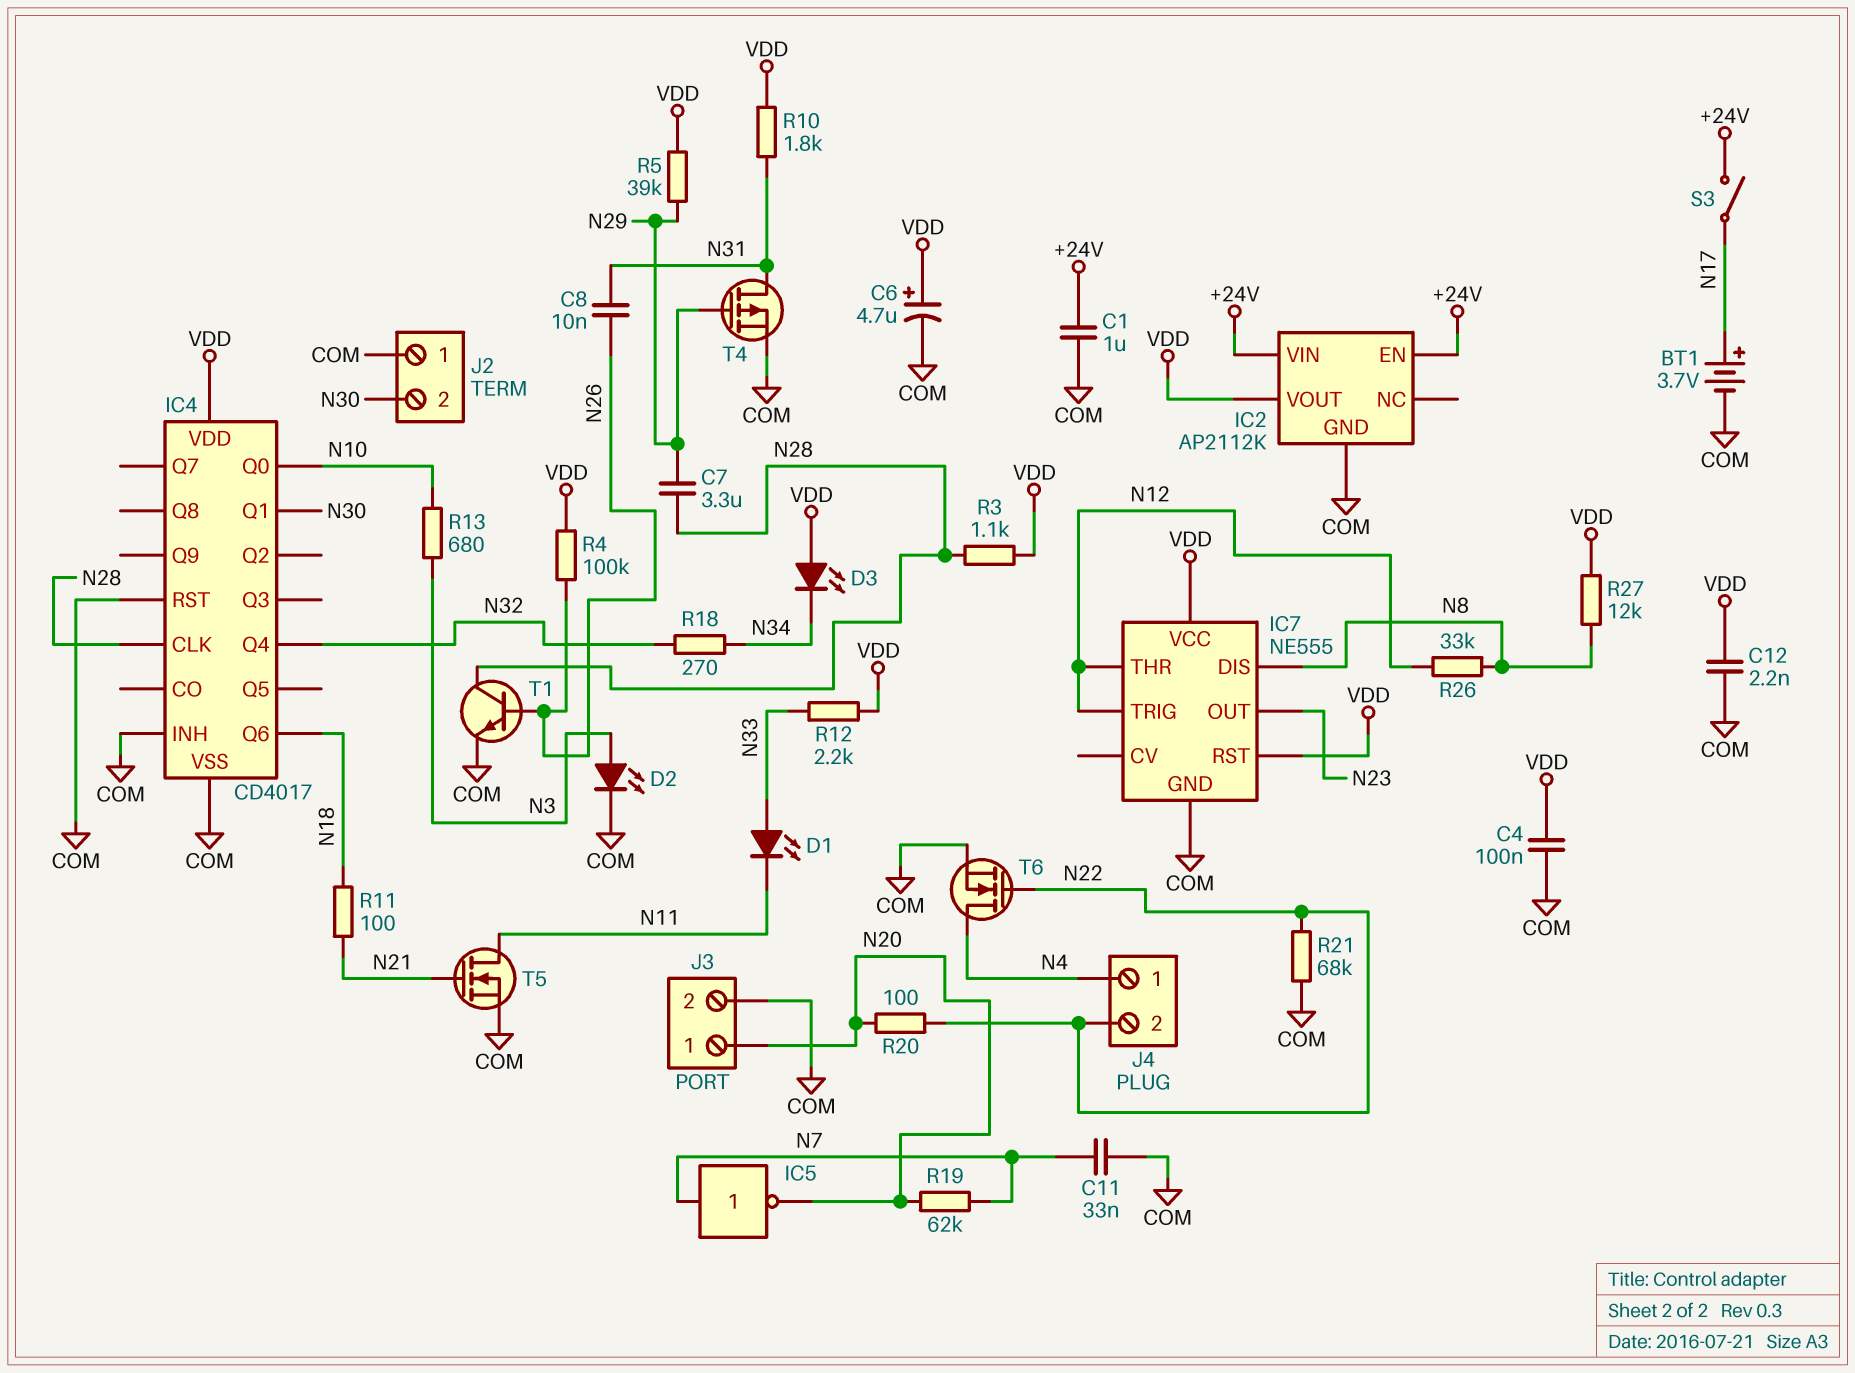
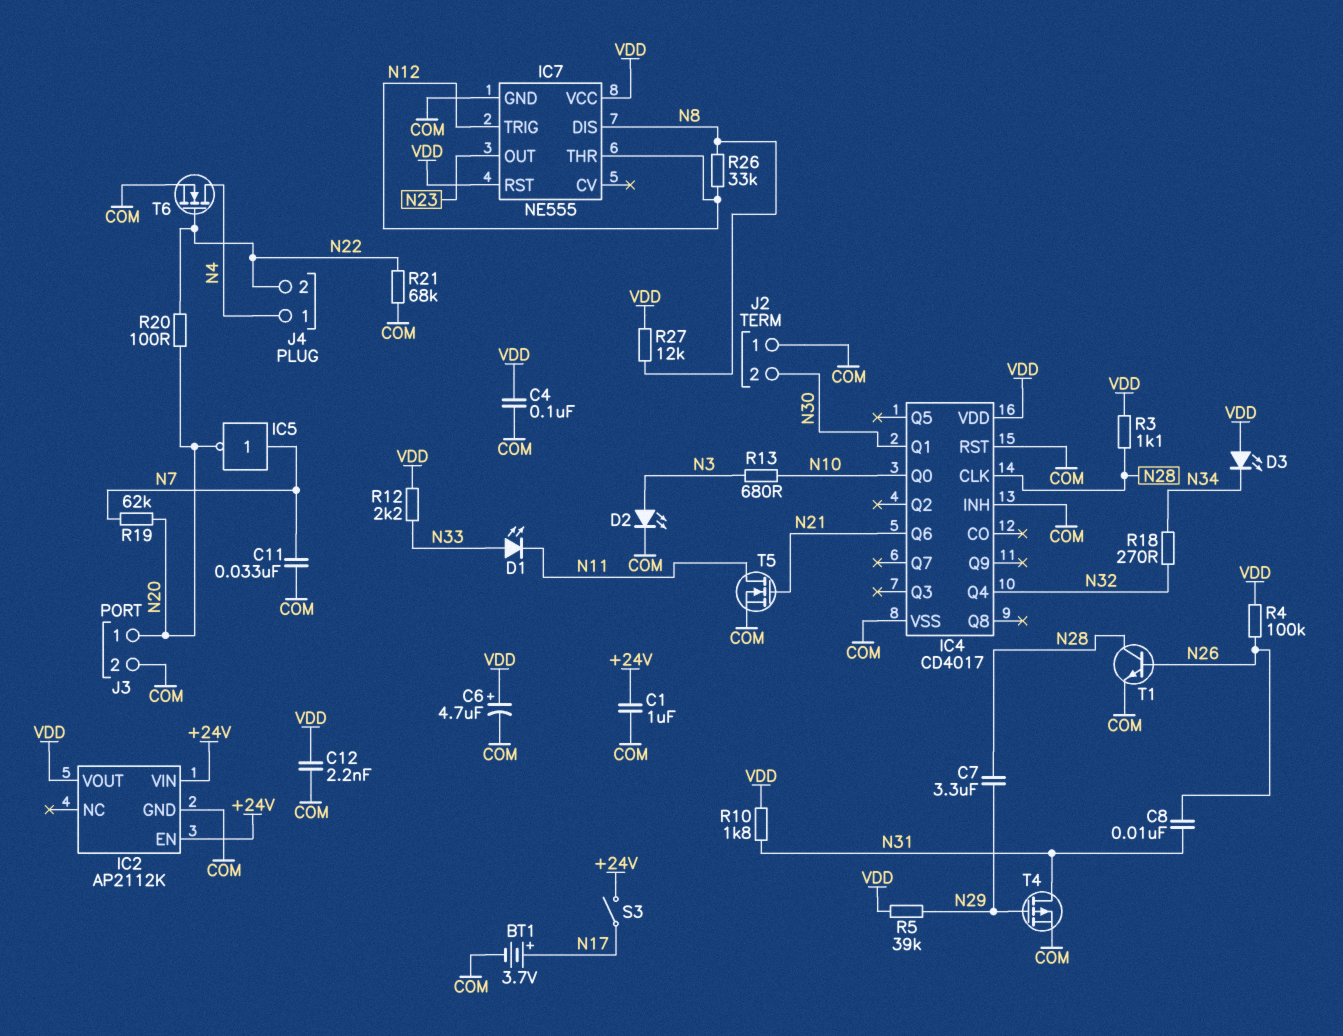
IC4 pin Q6: N18 -> N21
R11: 100 (N18, N21) -> none

